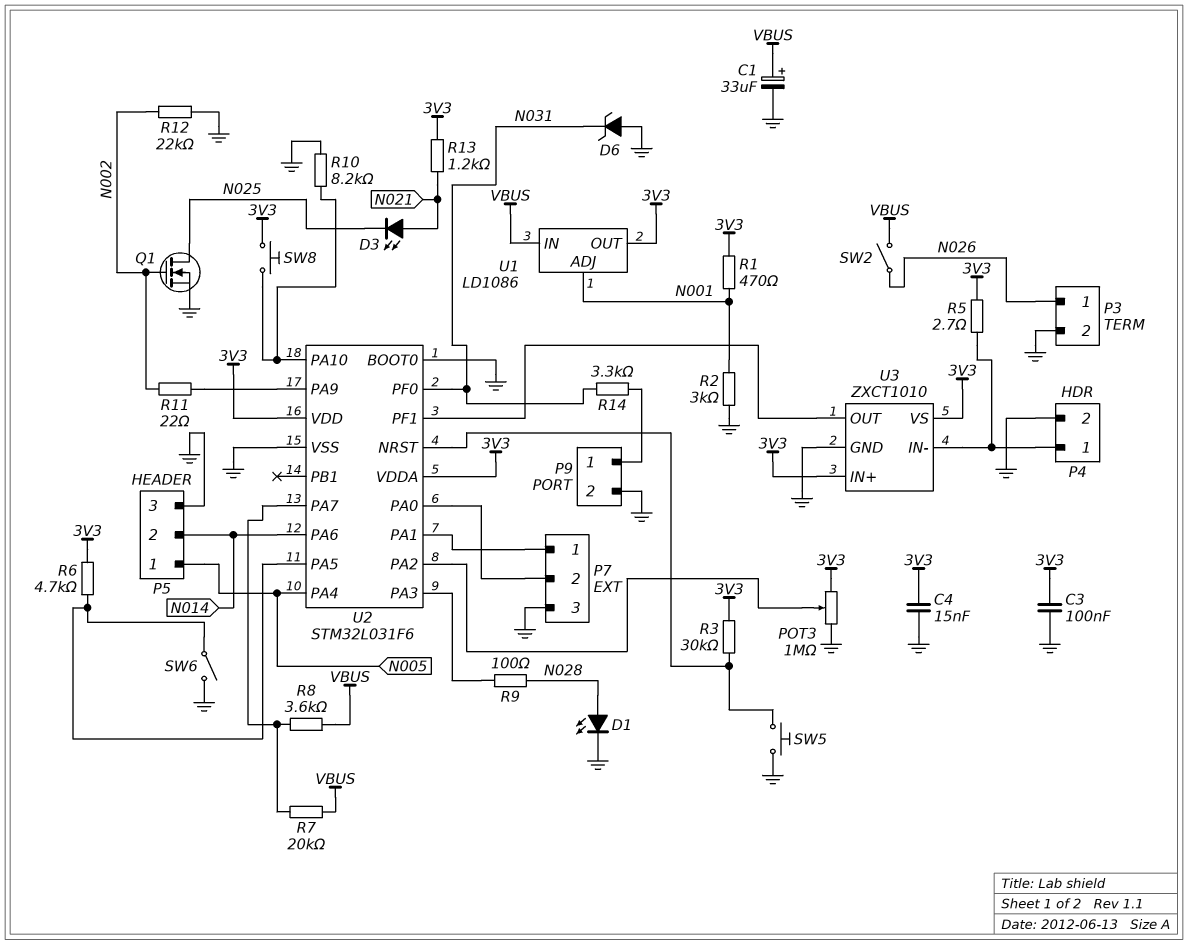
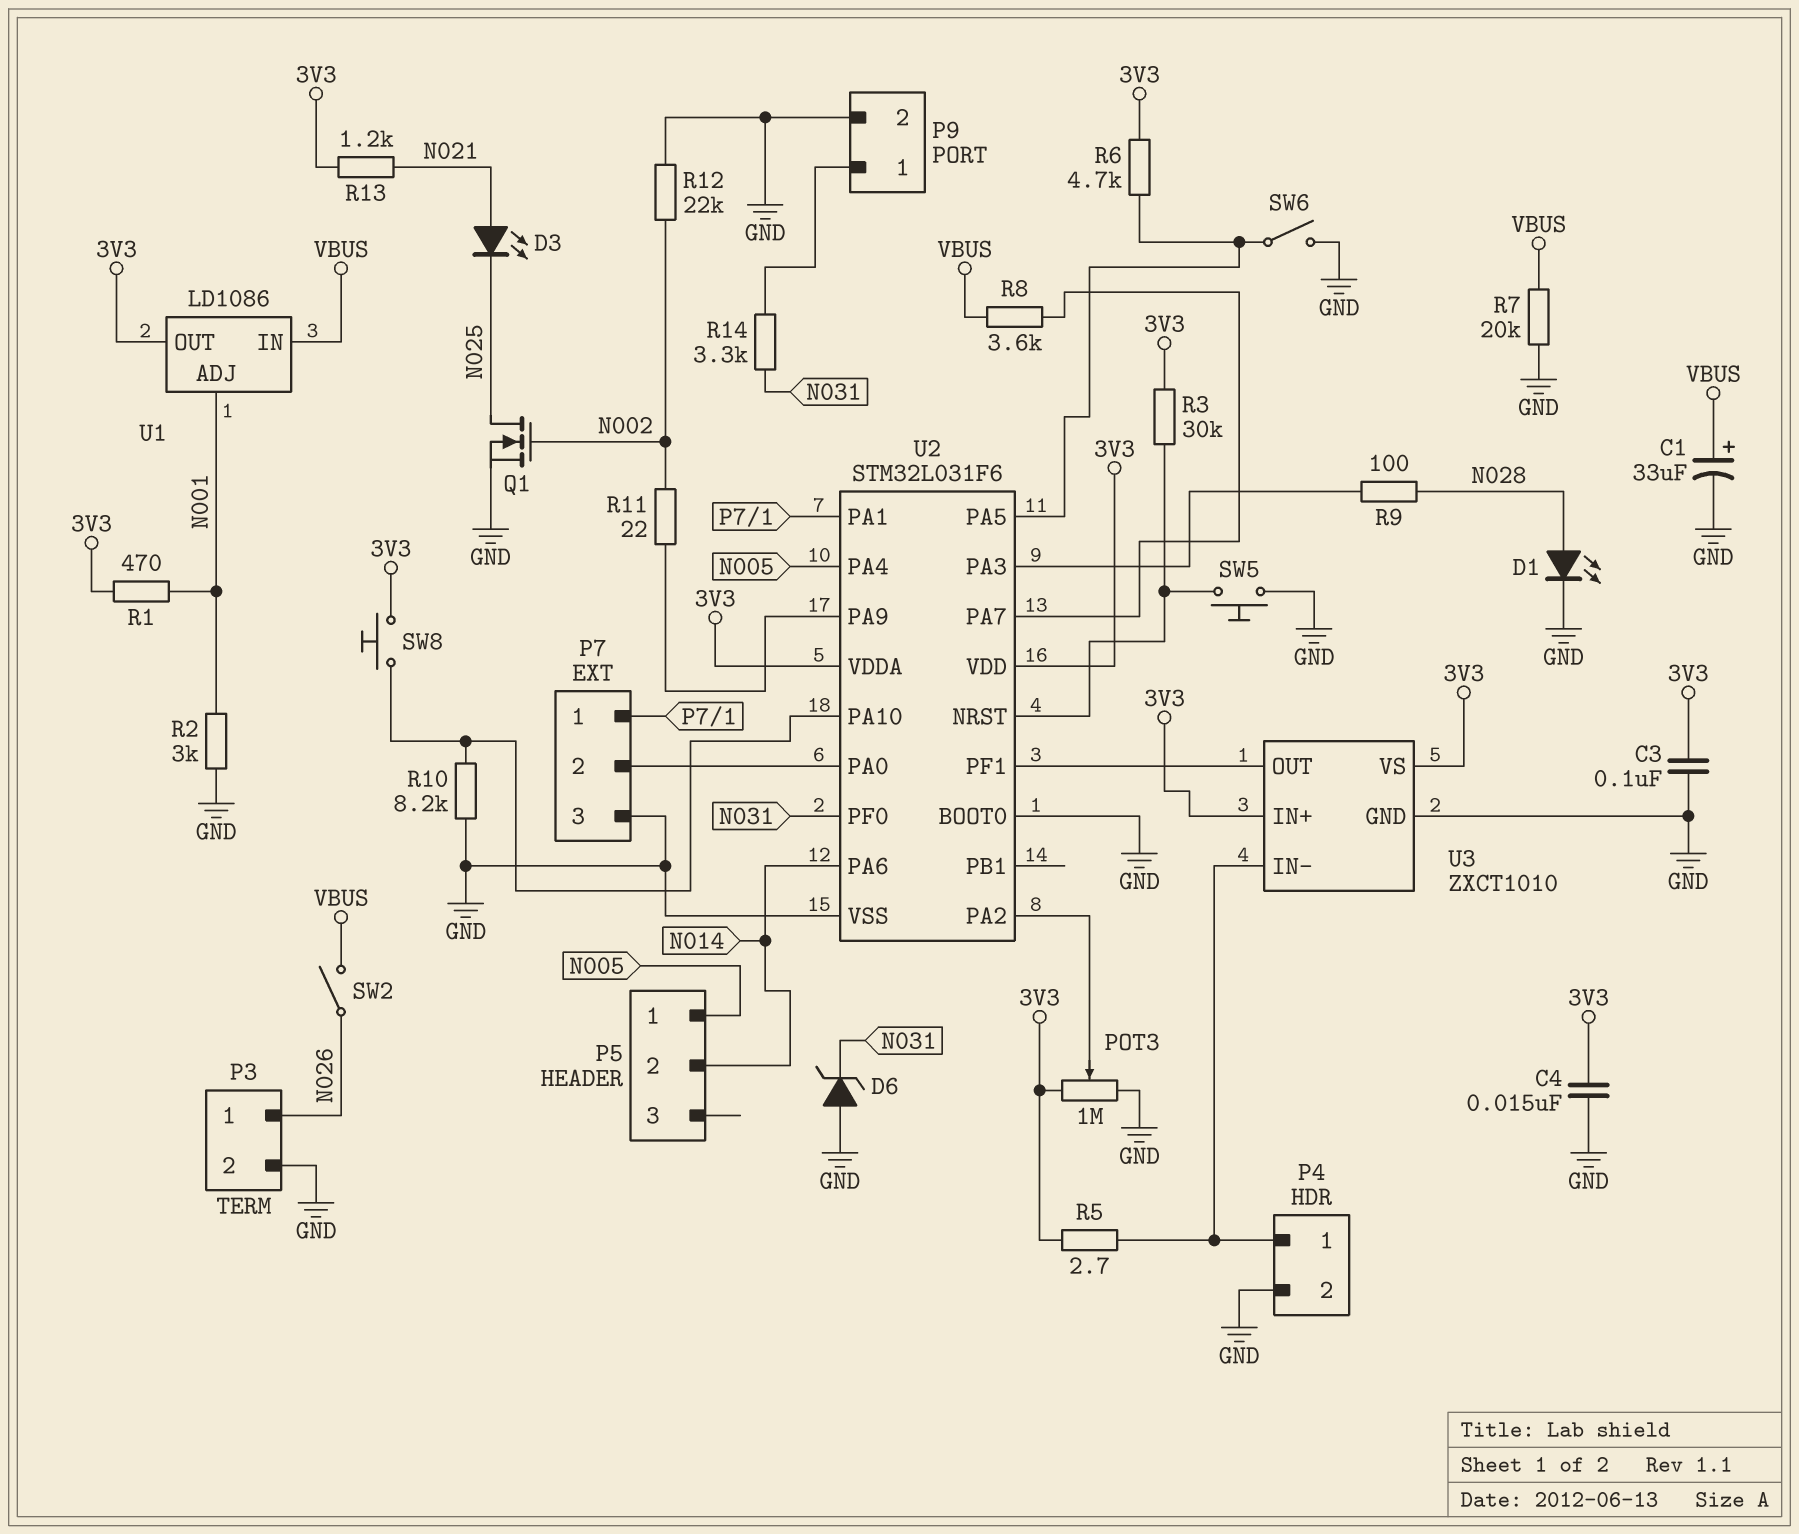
P5 pin 3: GND -> none
R7: 20k (U2/PA7, VBUS) -> 20k (GND, VBUS)

